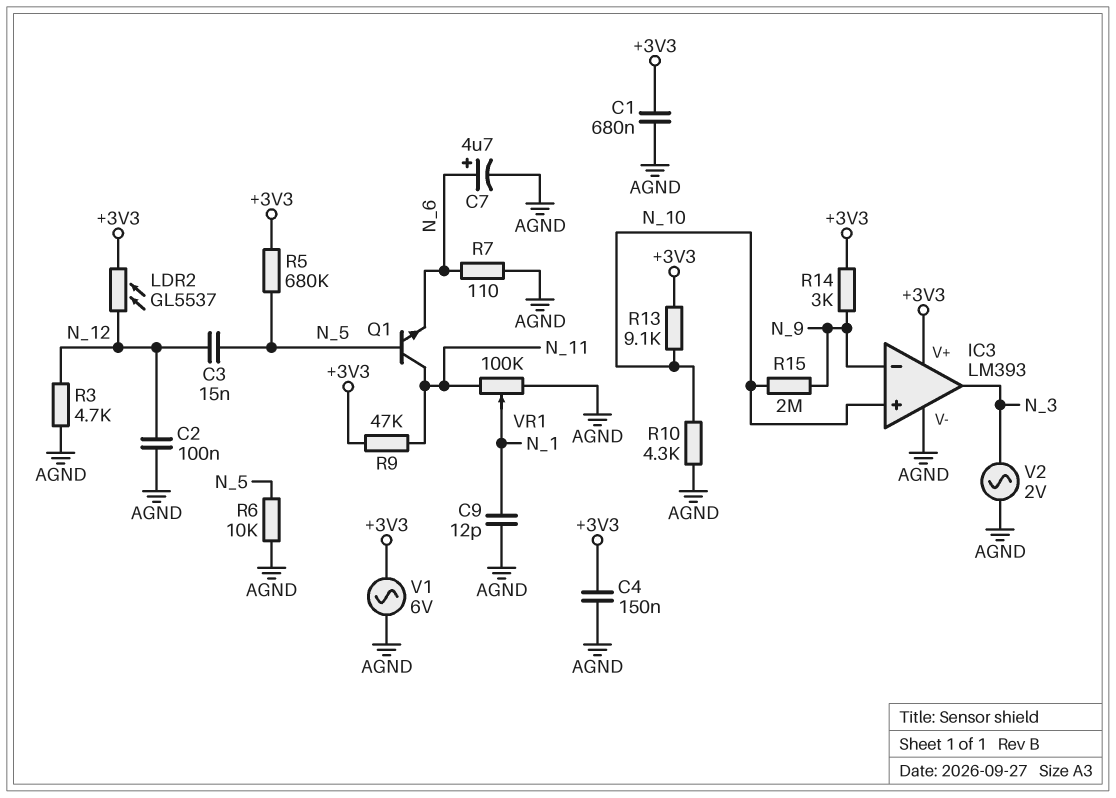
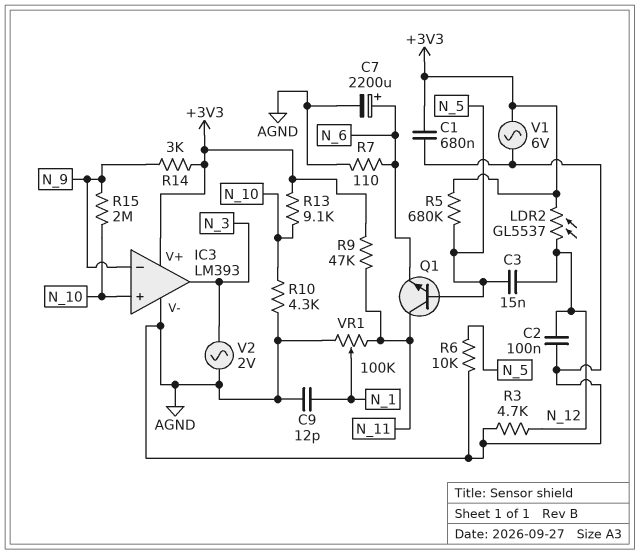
C4: 150nF (+3V3, AGND) -> none
C7: 4.7uF (plus N_6, minus AGND) -> 2200uF (plus N_6, minus AGND)

